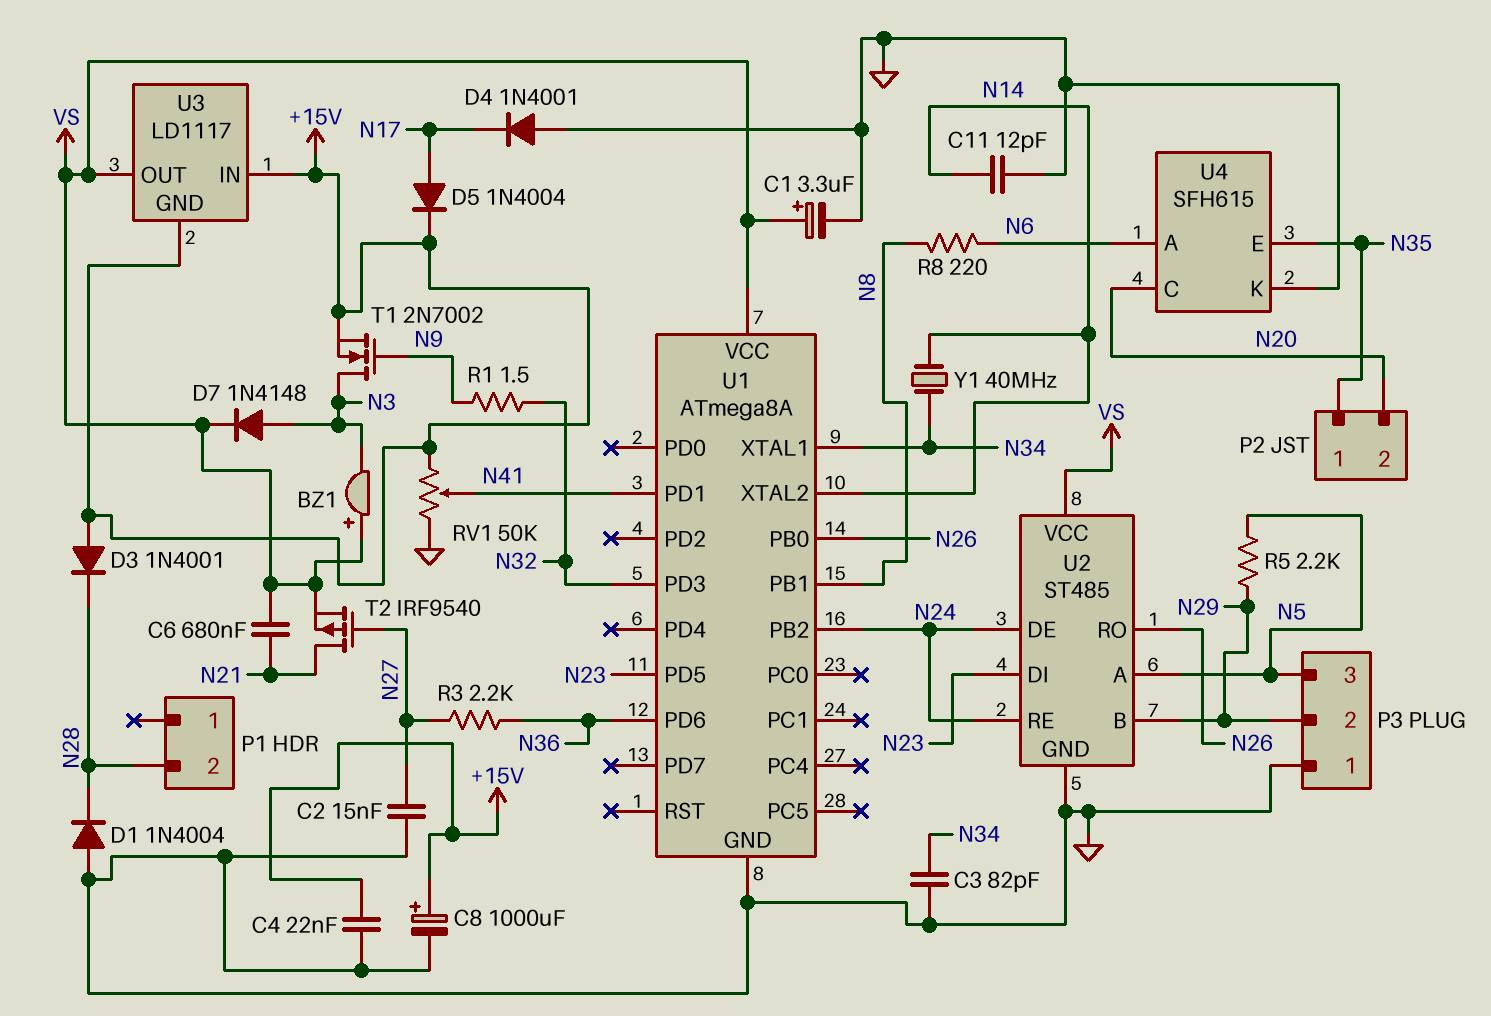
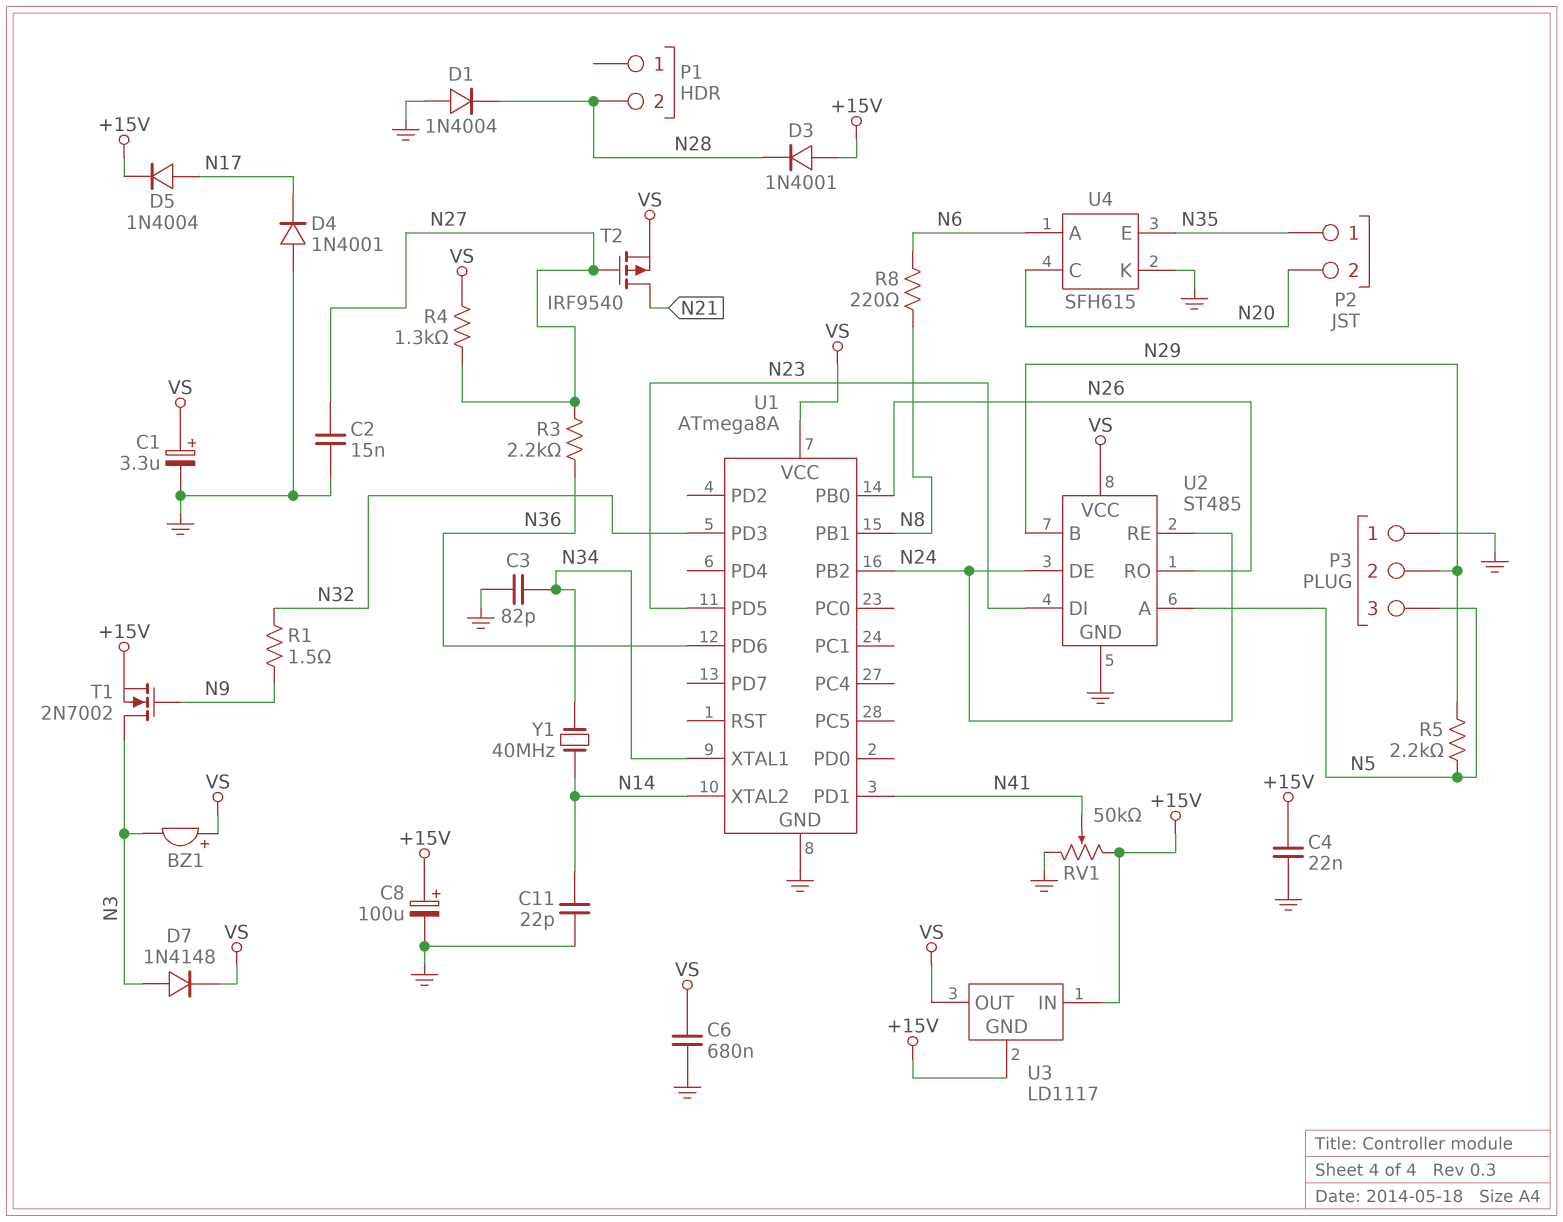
C6: 680nF (N21, VS) -> 680nF (GND, VS)
C8: 1000uF (plus +15V, minus GND) -> 100uF (plus +15V, minus GND)
C11: 12pF (GND, N14) -> 22pF (GND, N14)
R4: none -> 1.3k (N27, VS)

